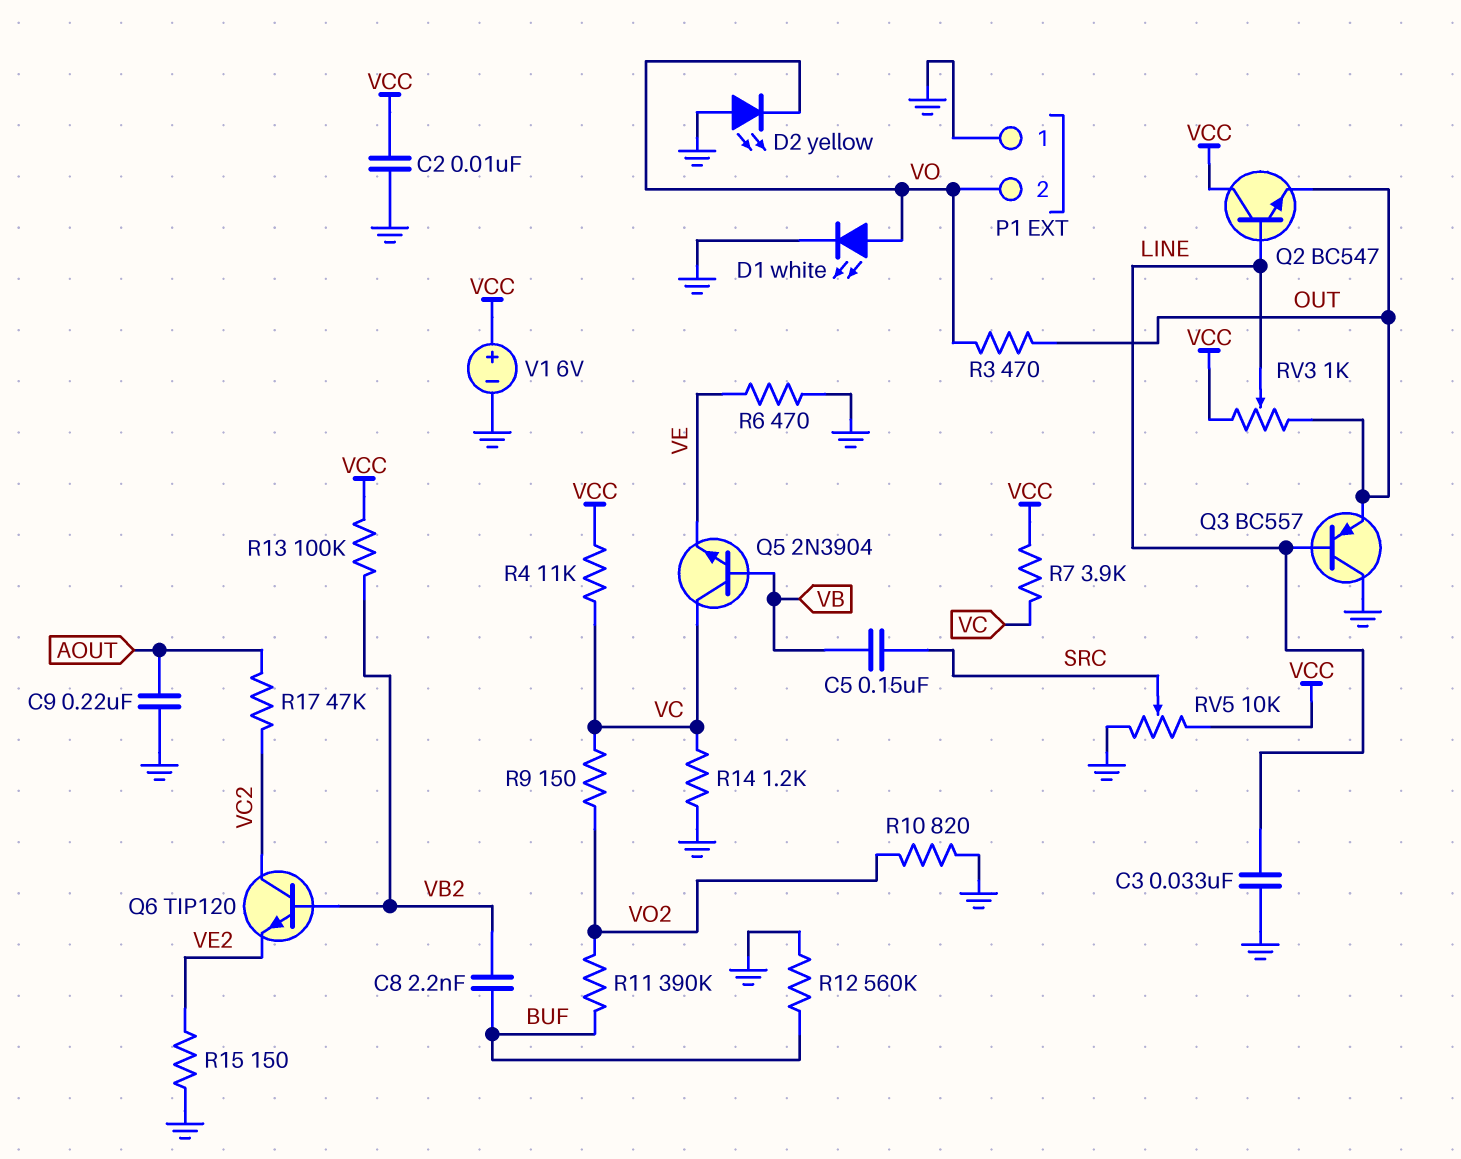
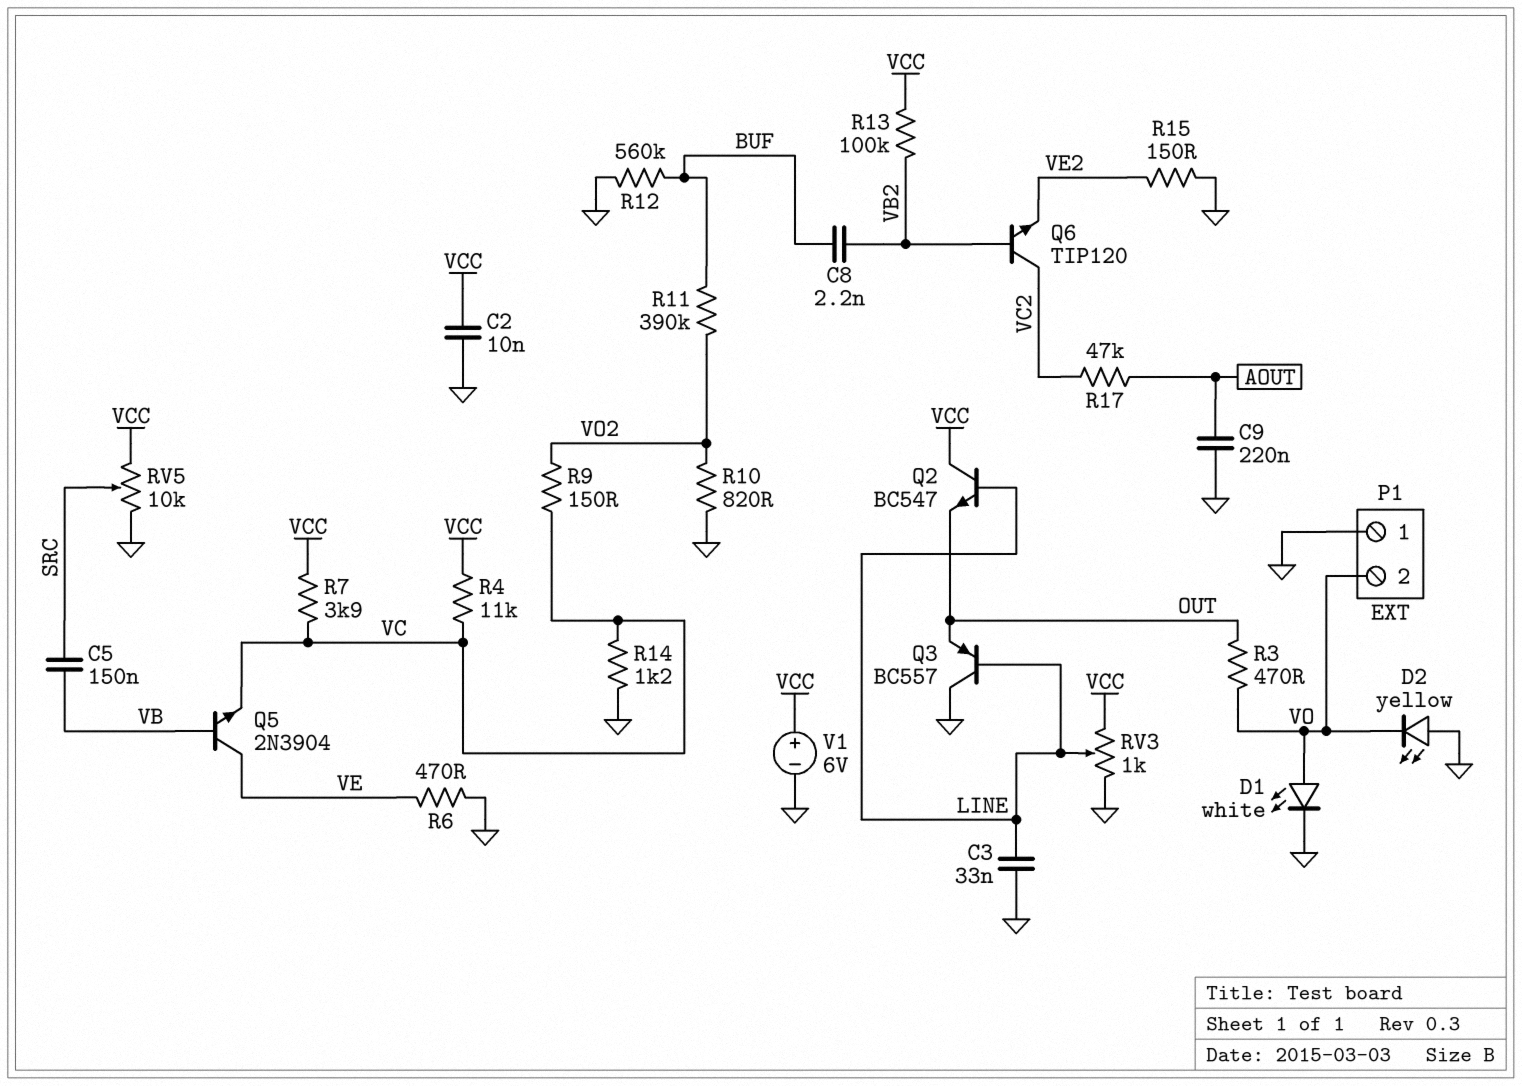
Q5: NPN 2N3904 (B VB, C VC, E VE) -> NPN 2N3904 (B VB, C VE, E VC)
RV3: 1k (OUT, VCC, wiper LINE) -> 1k (GND, VCC, wiper LINE)

